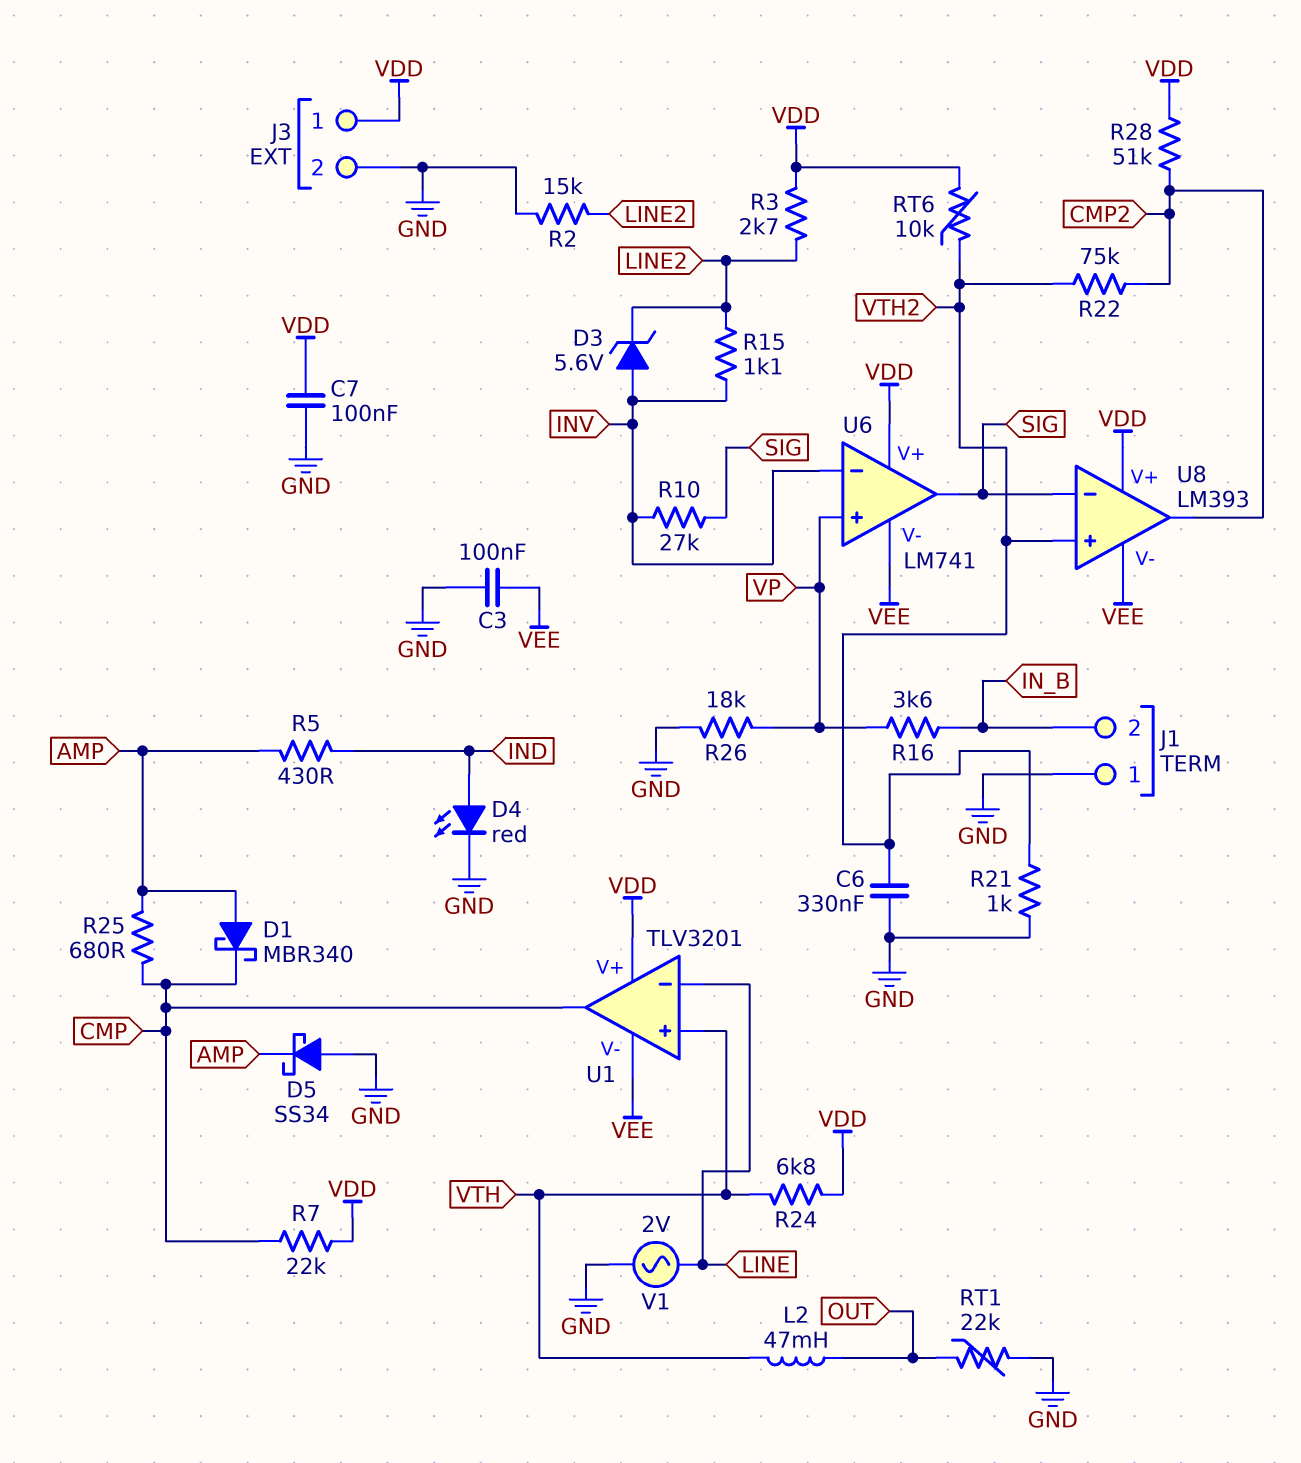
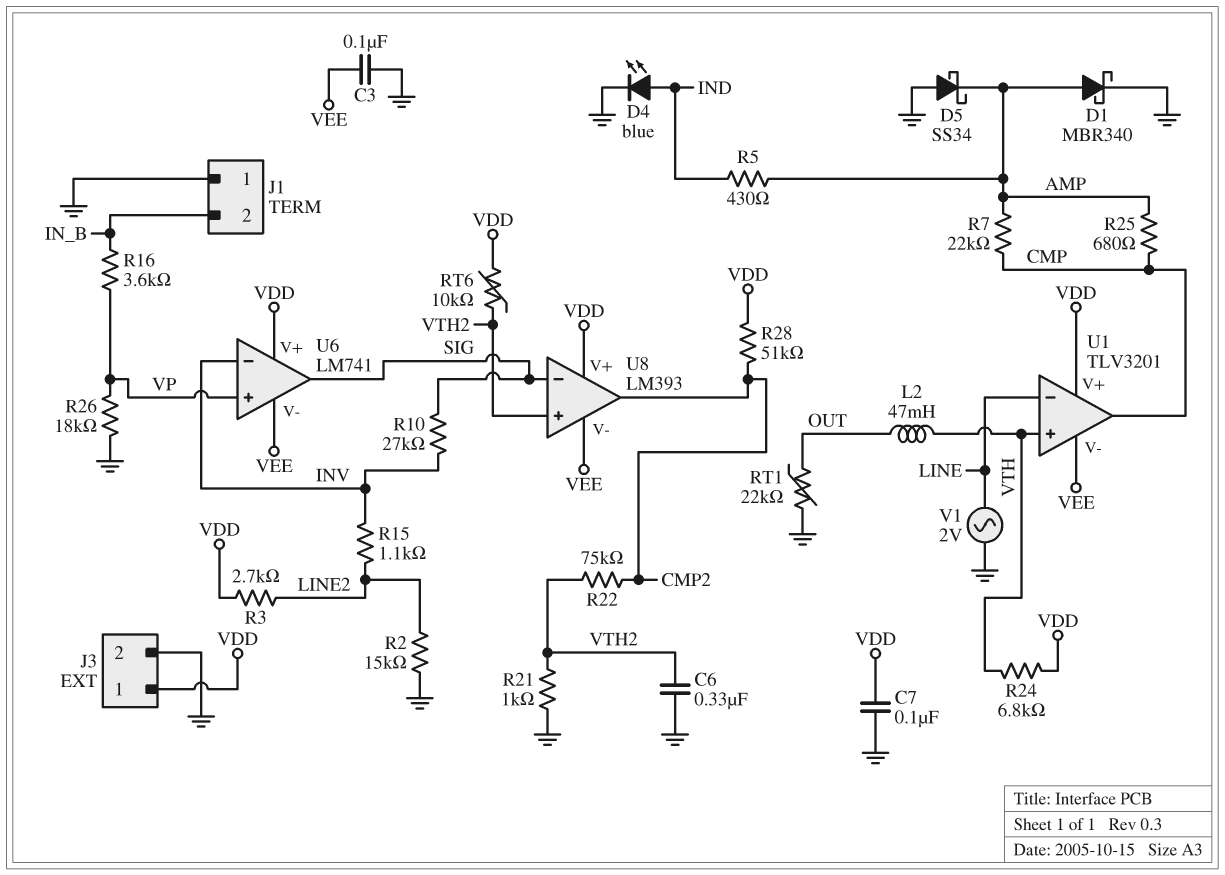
D1: schottky MBR340 (A AMP, K CMP) -> schottky MBR340 (A AMP, K GND)
D3: zener 5.6V (A INV, K LINE2) -> none
D4: LED red (A IND, K GND) -> LED blue (A IND, K GND)
R7: 22k (CMP, VDD) -> 22k (AMP, CMP)

